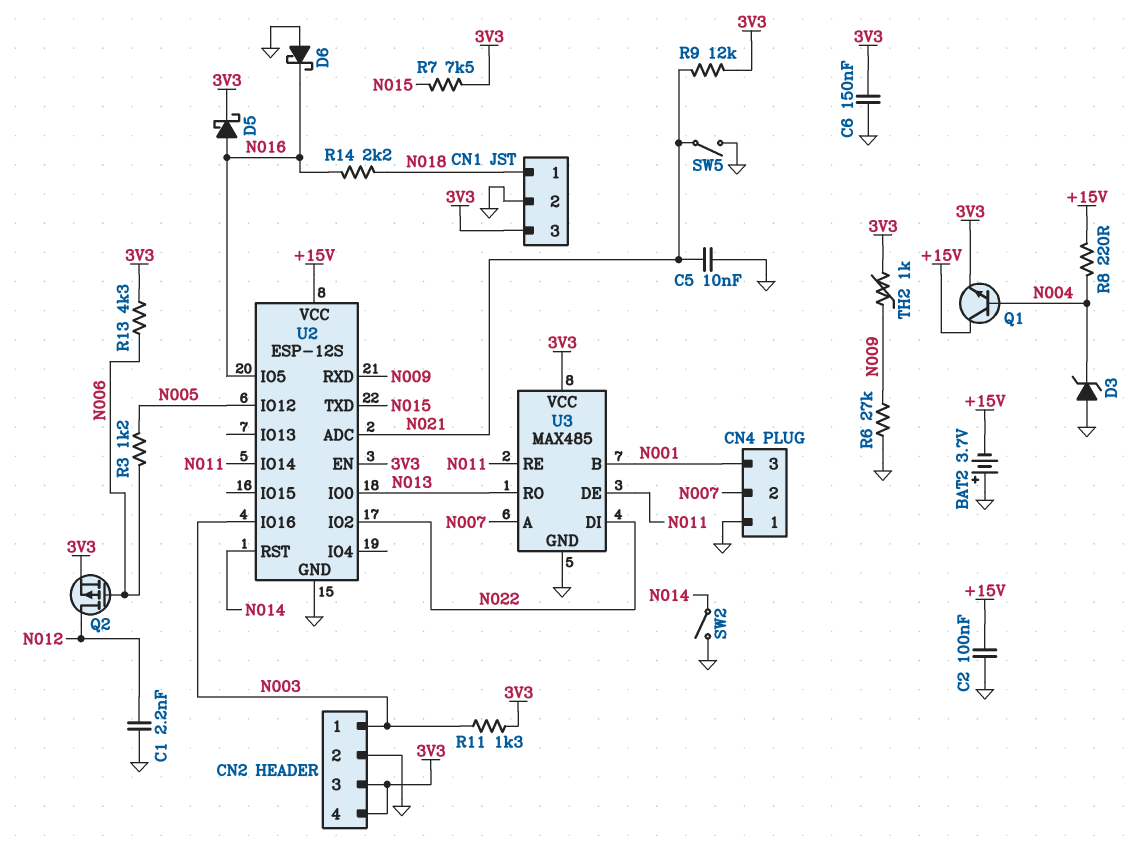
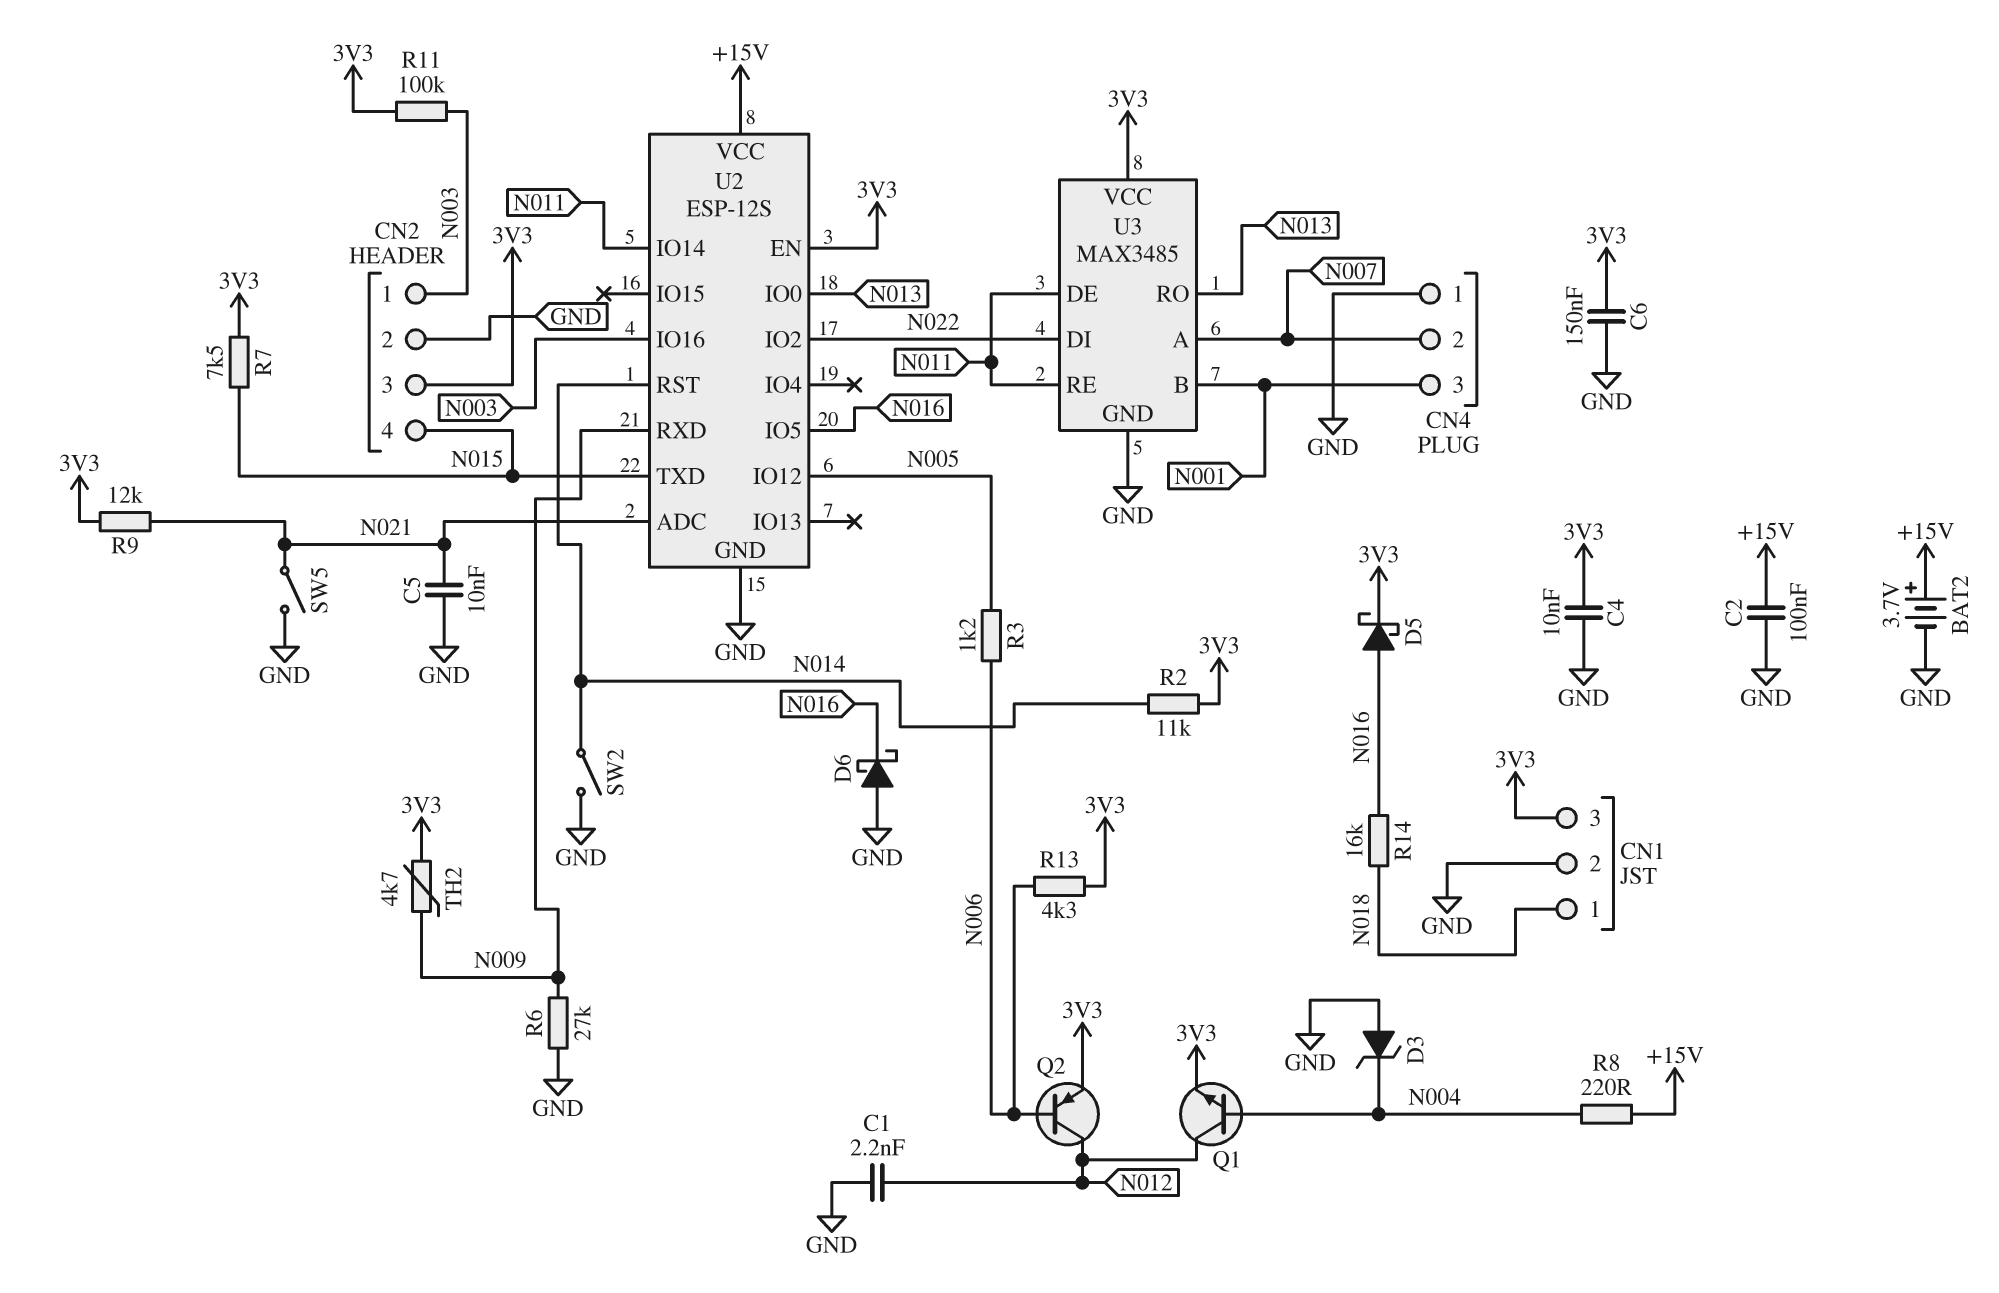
BAT2: 3.7V (plus GND, minus +15V) -> 3.7V (plus +15V, minus GND)
C4: none -> 10nF (3V3, GND)
CN2 pin 4: 3V3 -> N015
Q1: NPN (B N004, C +15V, E 3V3) -> NPN (B N004, C N012, E 3V3)
Q2: PMOS (G N006, D N012, S 3V3) -> PNP (B N006, C N012, E 3V3)
R2: none -> 11k (3V3, N014)
R11: 1.3k (3V3, N003) -> 100k (3V3, N003)
R14: 2.2k (N016, N018) -> 16k (N016, N018)
TH2: 1k (3V3, N009) -> 4.7k (3V3, N009)
U3: MAX485 -> MAX3485

